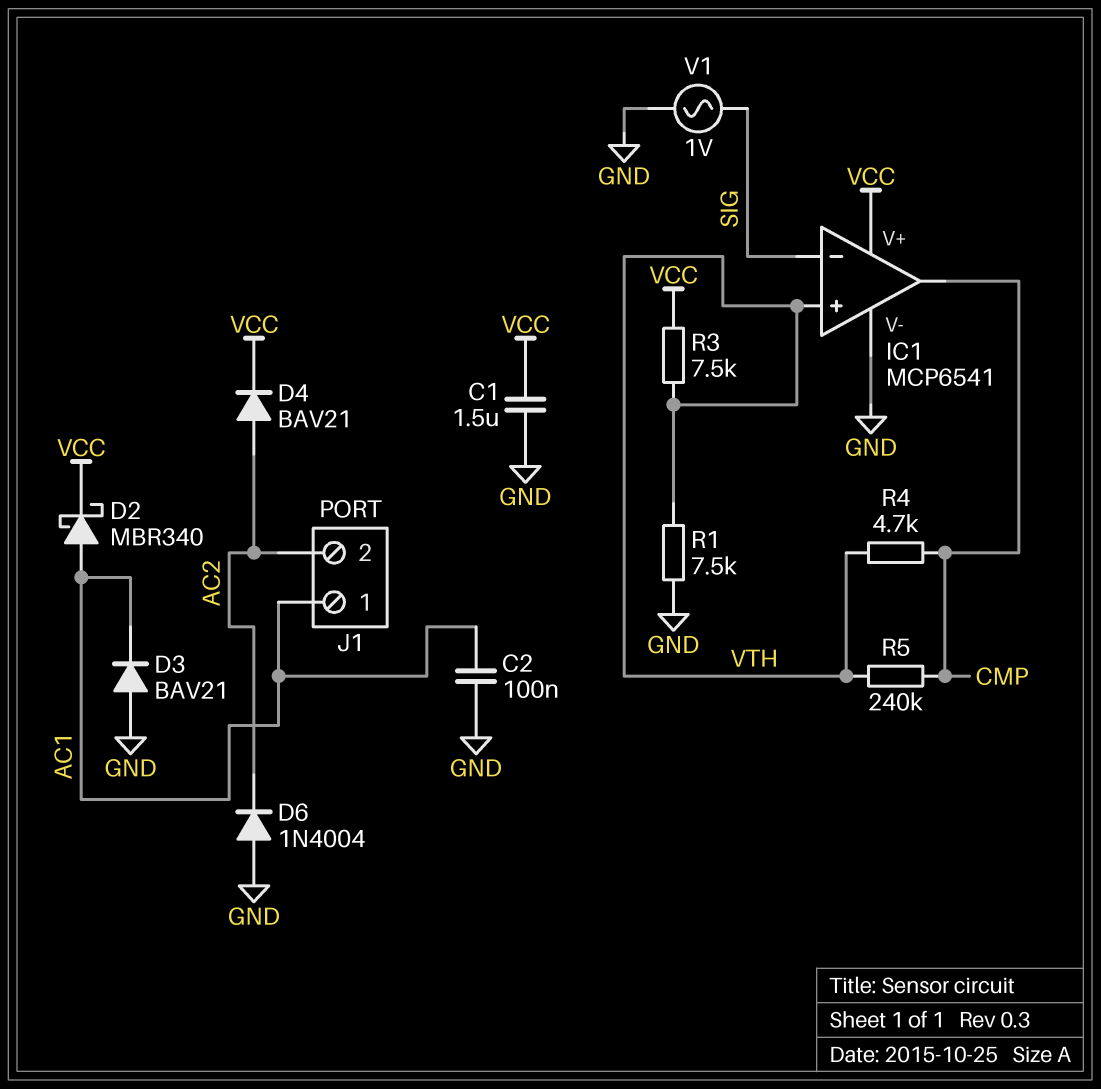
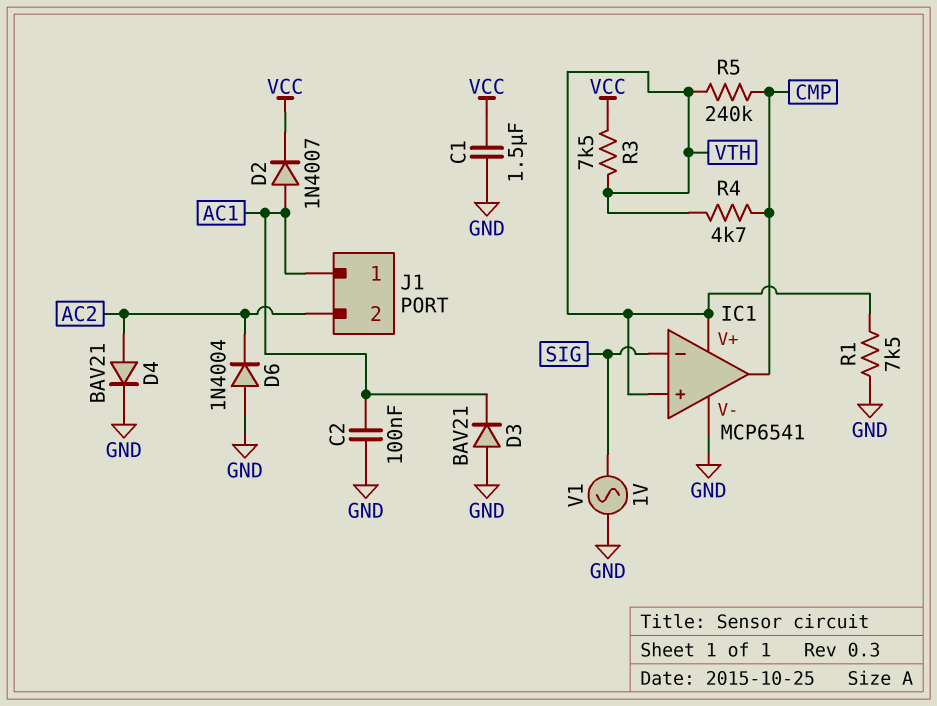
D2: schottky MBR340 (A AC1, K VCC) -> diode 1N4007 (A AC1, K VCC)
D4: diode BAV21 (A AC2, K VCC) -> diode BAV21 (A AC2, K GND)
IC1 pin V+: VCC -> VTH

